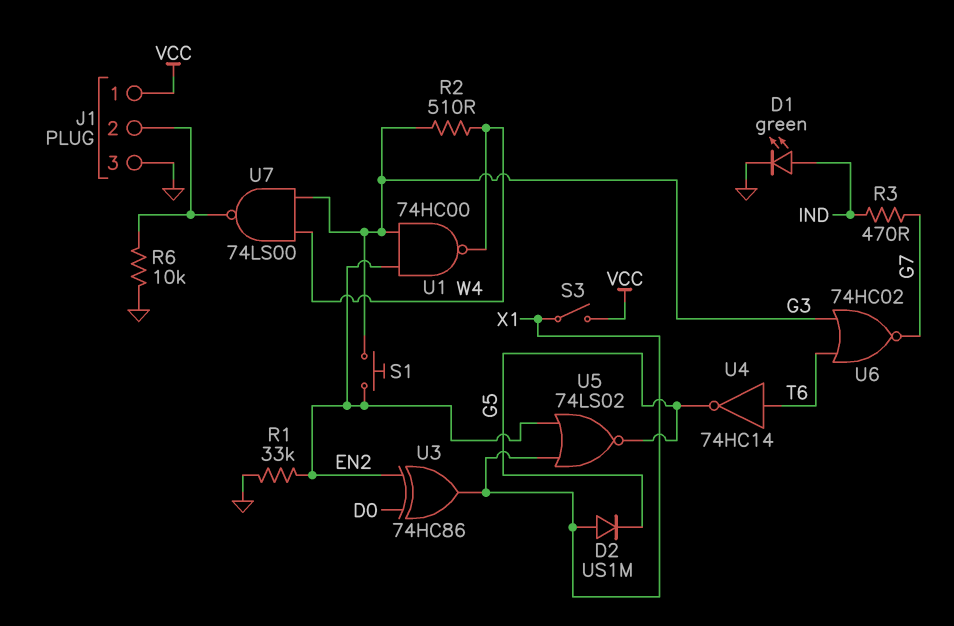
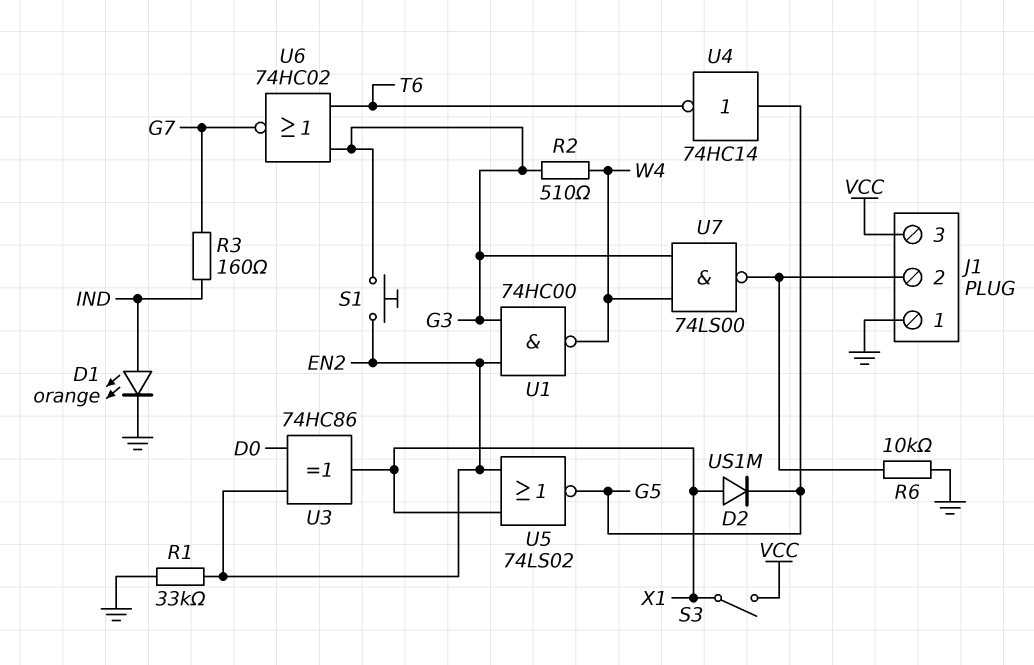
D1: LED green (A IND, K GND) -> LED orange (A IND, K GND)
J1 pin 1: VCC -> GND
J1 pin 3: GND -> VCC
R3: 470 (G7, IND) -> 160 (G7, IND)
U4: NOT 74HC14 (in T6, out G5) -> NOT 74HC14 (in G5, out T6)

